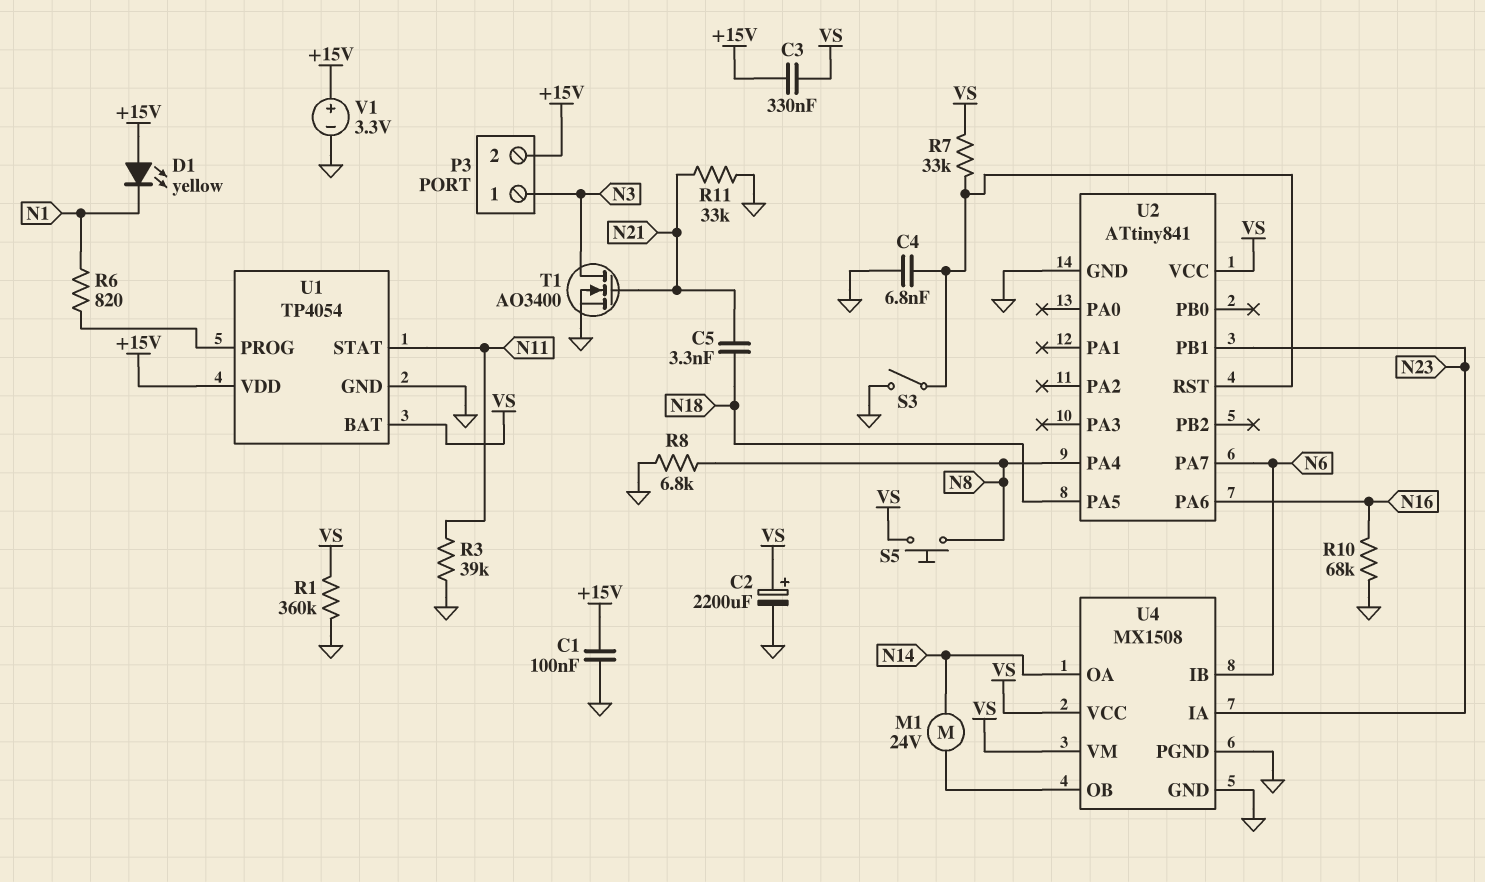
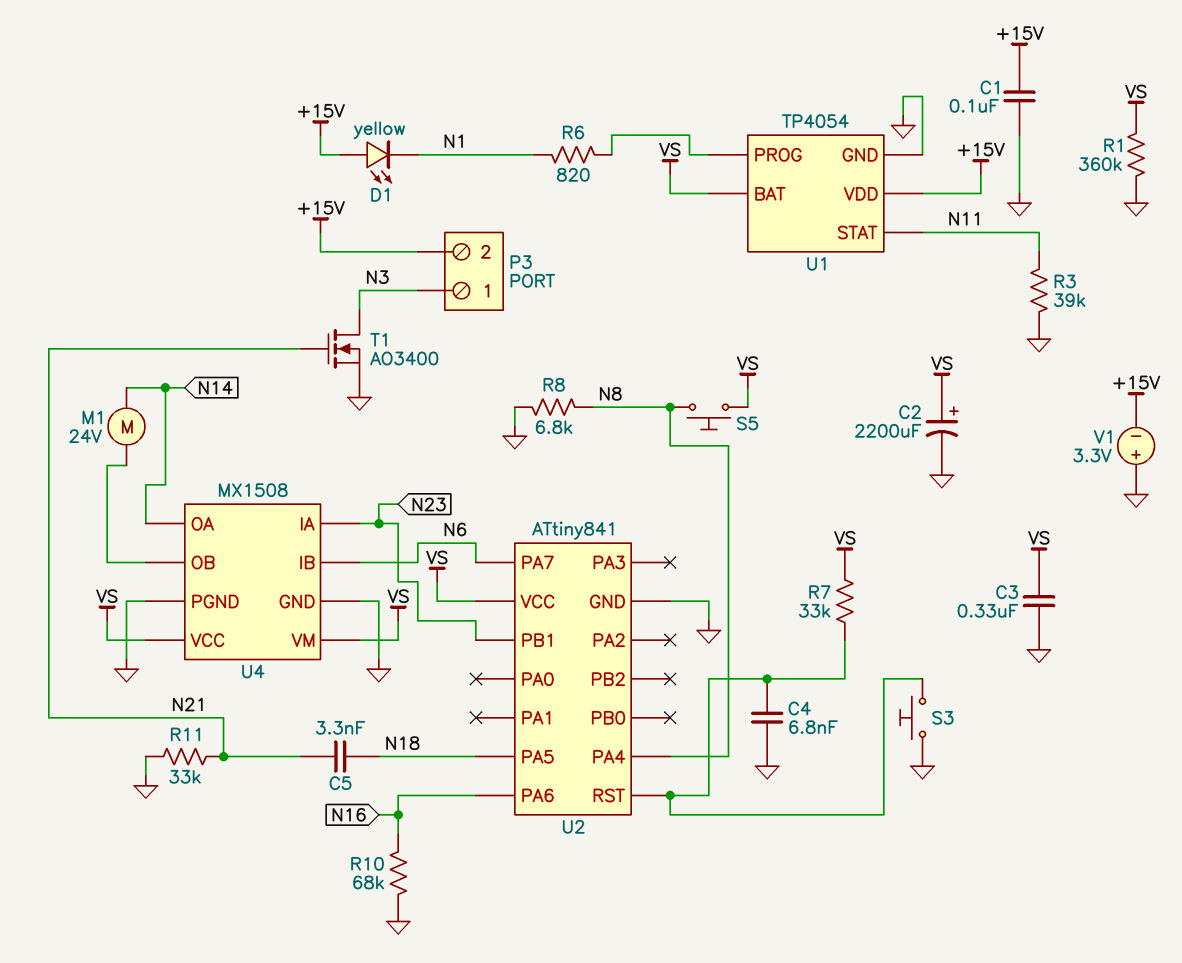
C3: 330nF (+15V, VS) -> 330nF (GND, VS)
S3: switch (GND, U2/RST) -> button (GND, U2/RST)
V1: 3.3V (plus +15V, minus GND) -> 3.3V (plus GND, minus +15V)

